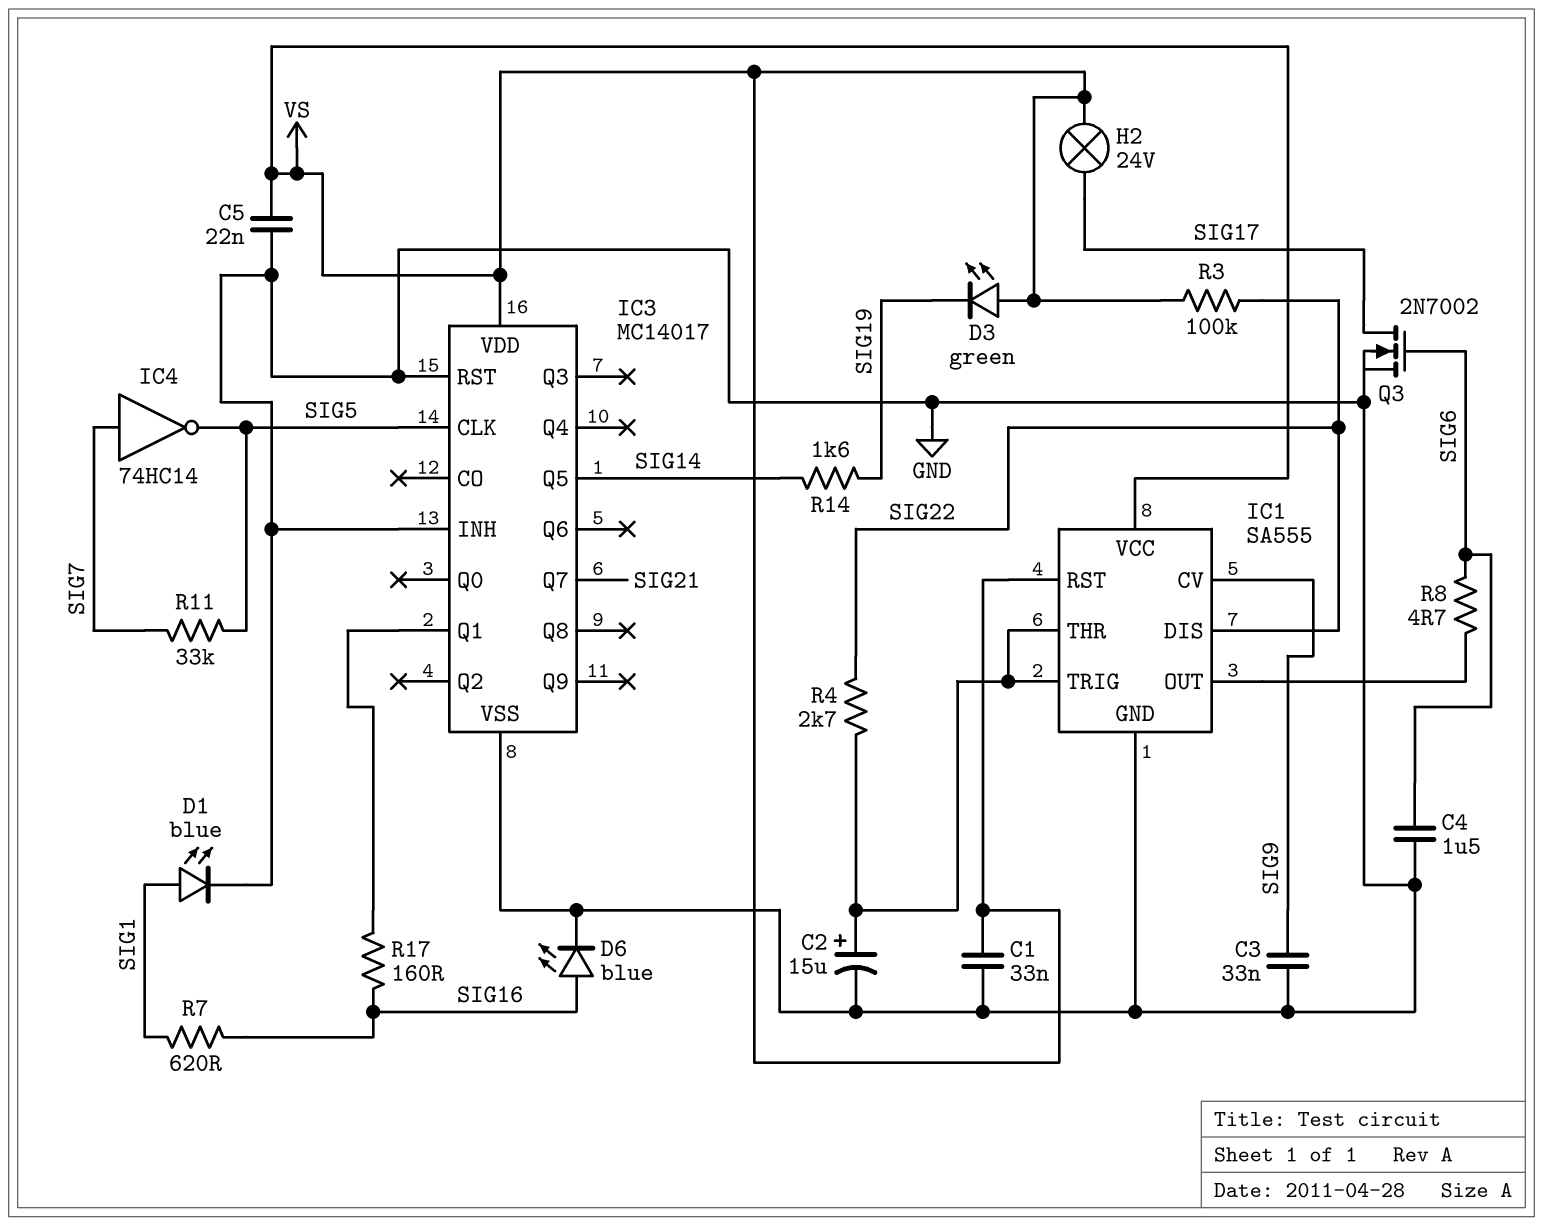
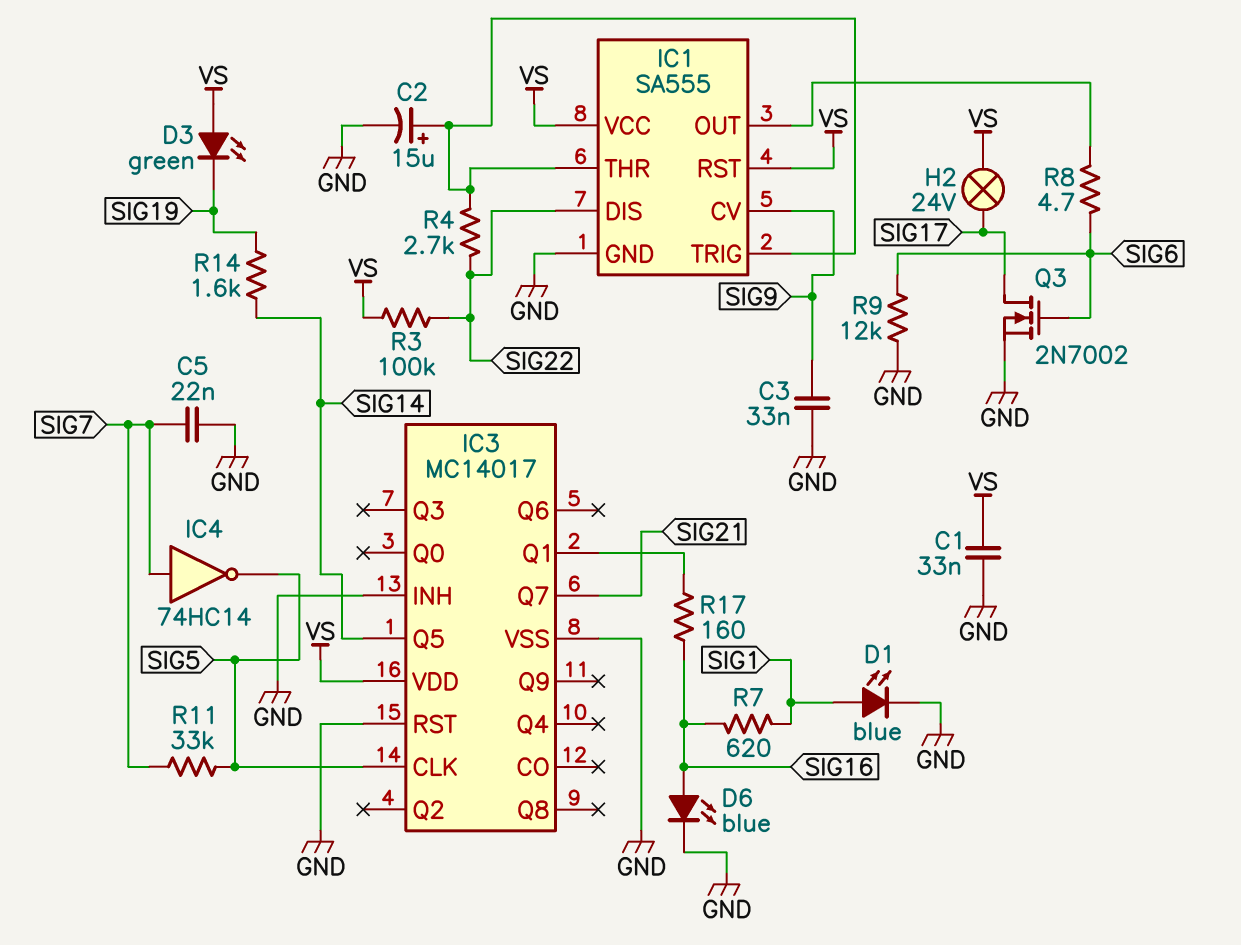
C4: 1.5uF (GND, SIG6) -> none
C5: 22nF (GND, VS) -> 22nF (GND, SIG7)
R9: none -> 12k (GND, SIG6)

